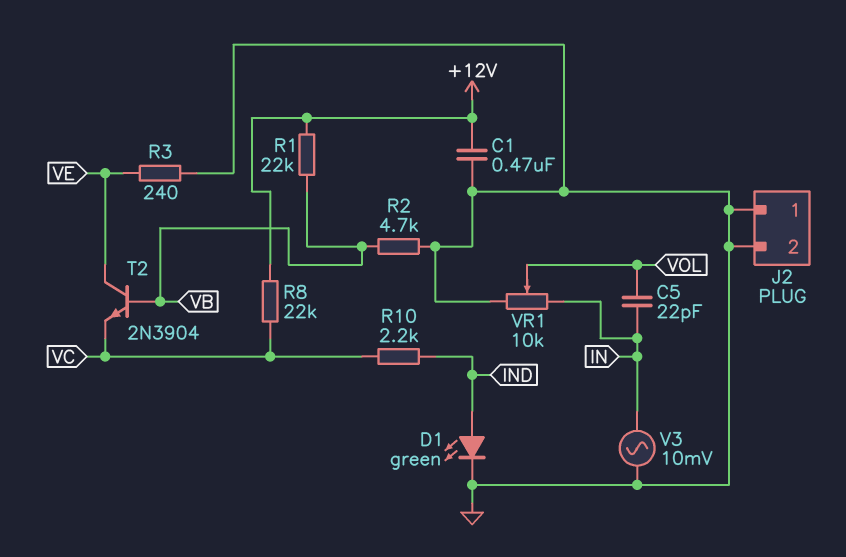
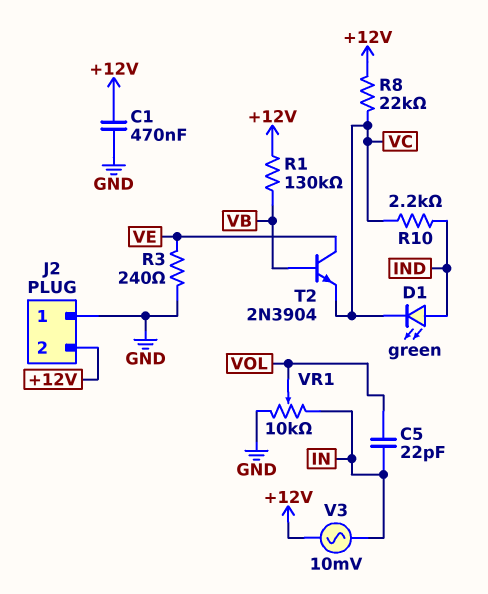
D1: LED green (A IND, K GND) -> LED green (A IND, K VC)
J2 pin 2: GND -> +12V
R1: 22k (+12V, VB) -> 130k (+12V, VB)
R2: 4.7k (GND, VB) -> none
V3: AC 10mV (GND, IN) -> AC 10mV (+12V, IN)

